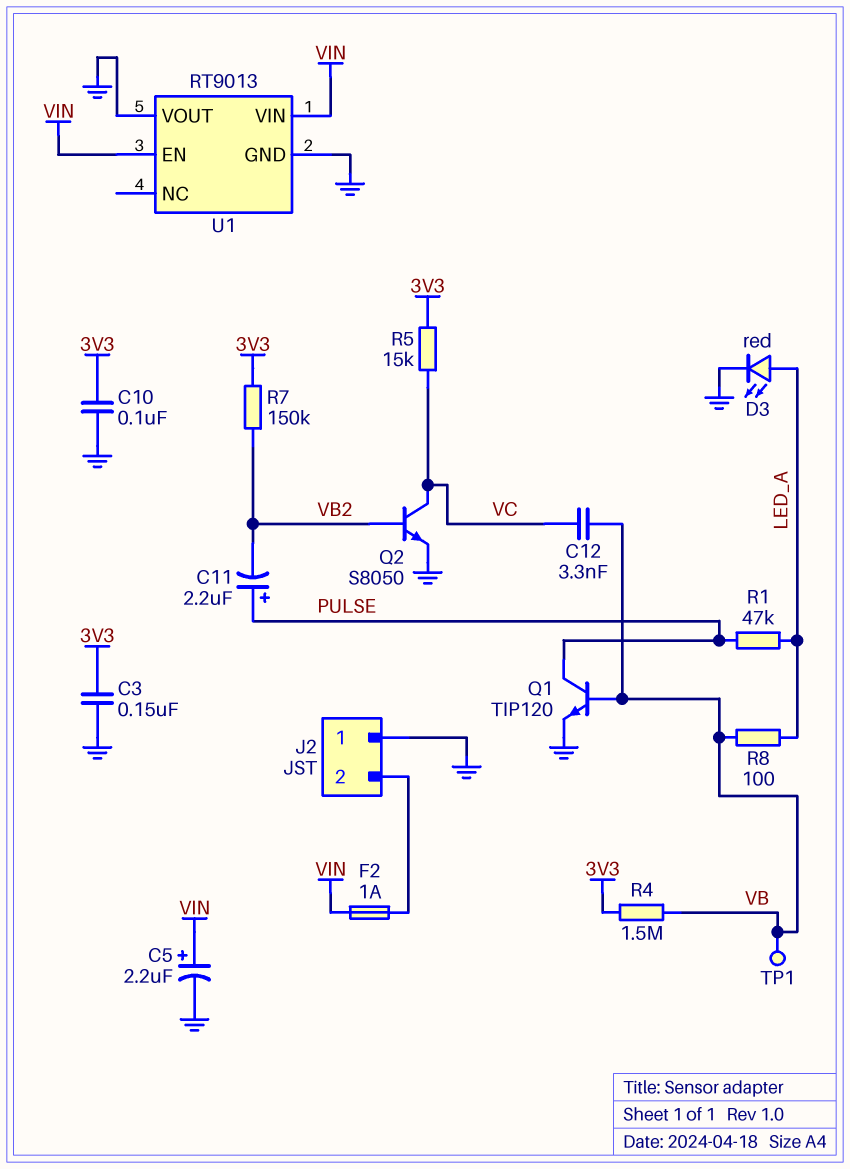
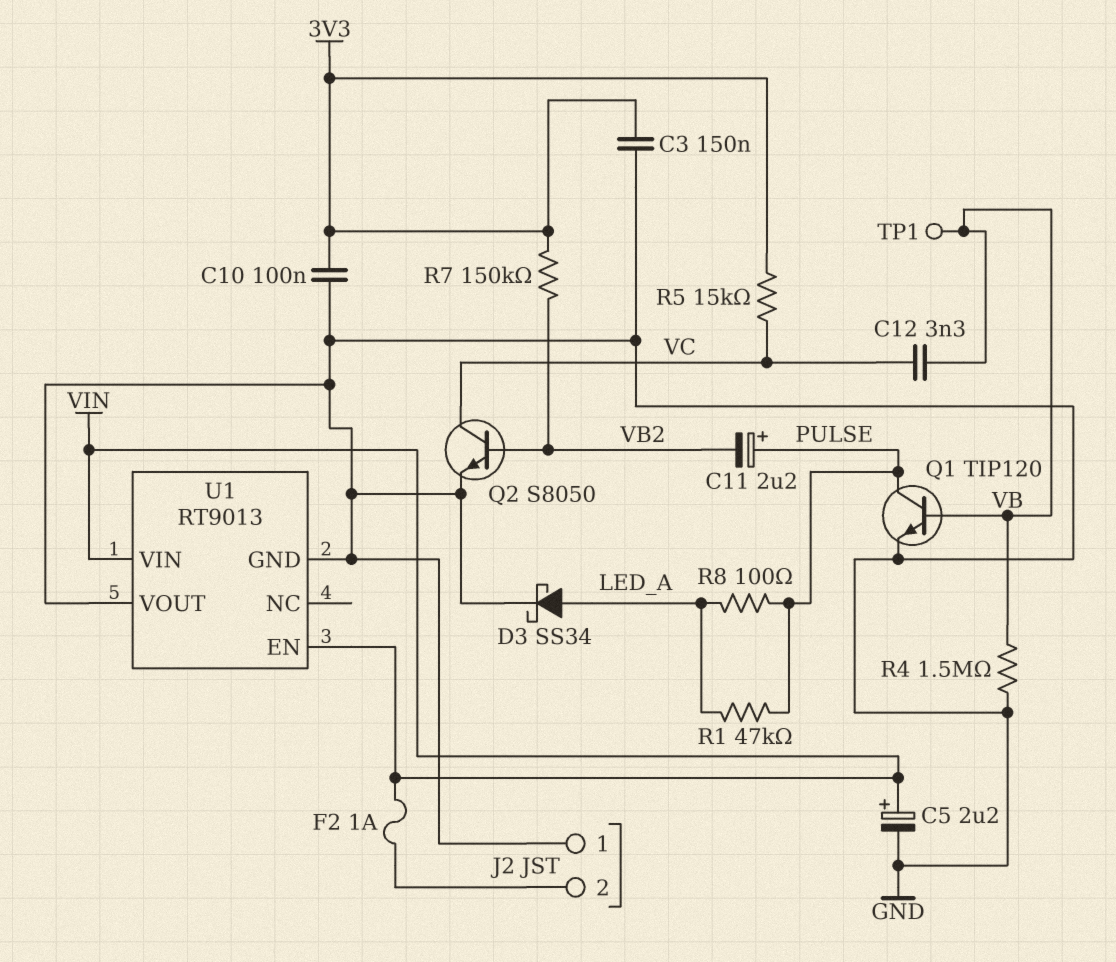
D3: LED red (A LED_A, K GND) -> schottky SS34 (A LED_A, K GND)
R4: 1.5M (3V3, VB) -> 1.5M (GND, VB)
R8: 100 (LED_A, VB) -> 100 (LED_A, PULSE)

